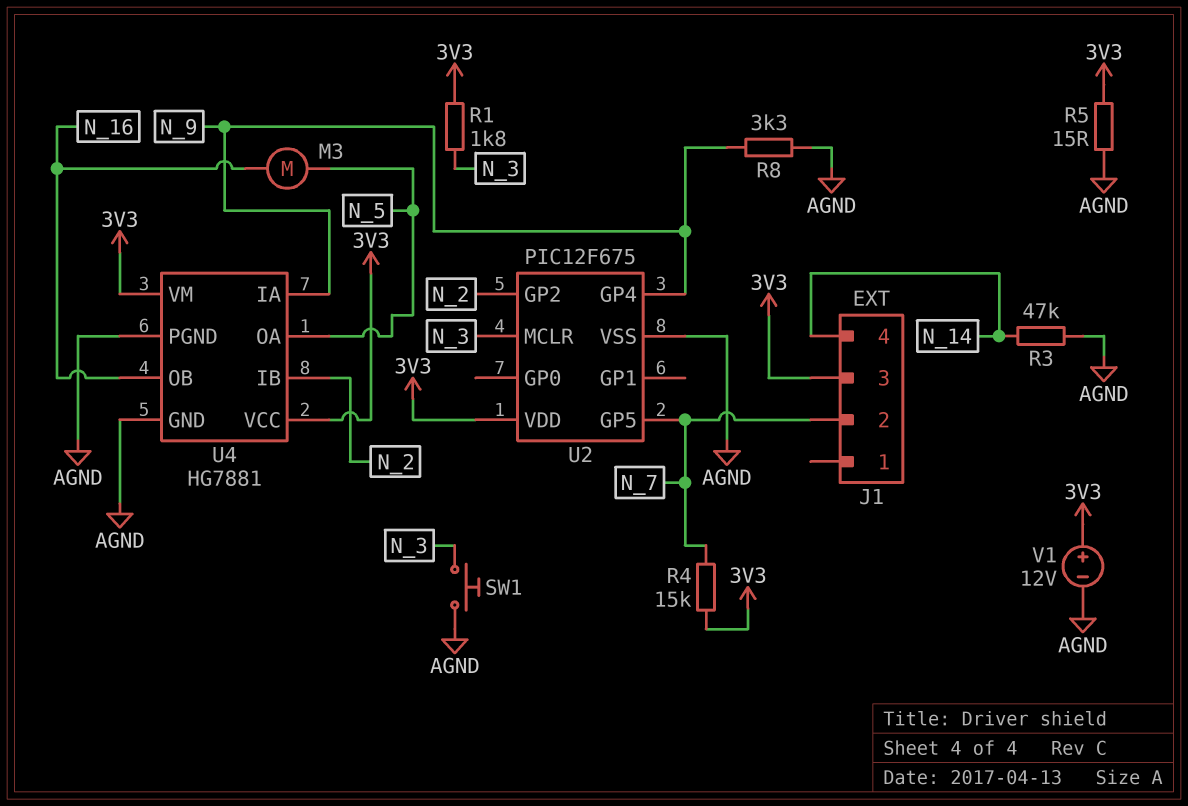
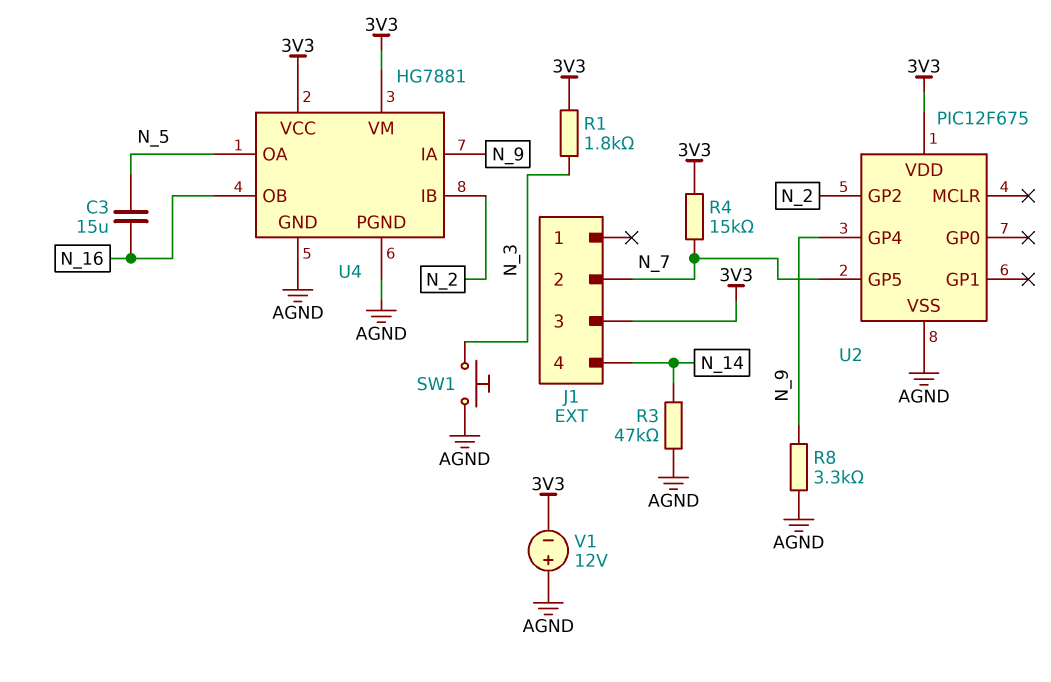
C3: none -> 15uF (N_5, N_16)
M3: motor (N_5, N_16) -> none
R5: 15 (3V3, AGND) -> none
U2 pin MCLR: N_3 -> none
V1: 12V (plus 3V3, minus AGND) -> 12V (plus AGND, minus 3V3)

